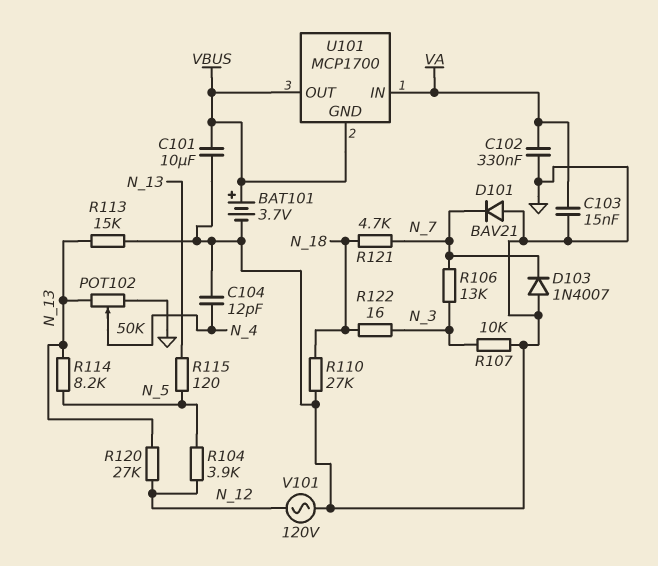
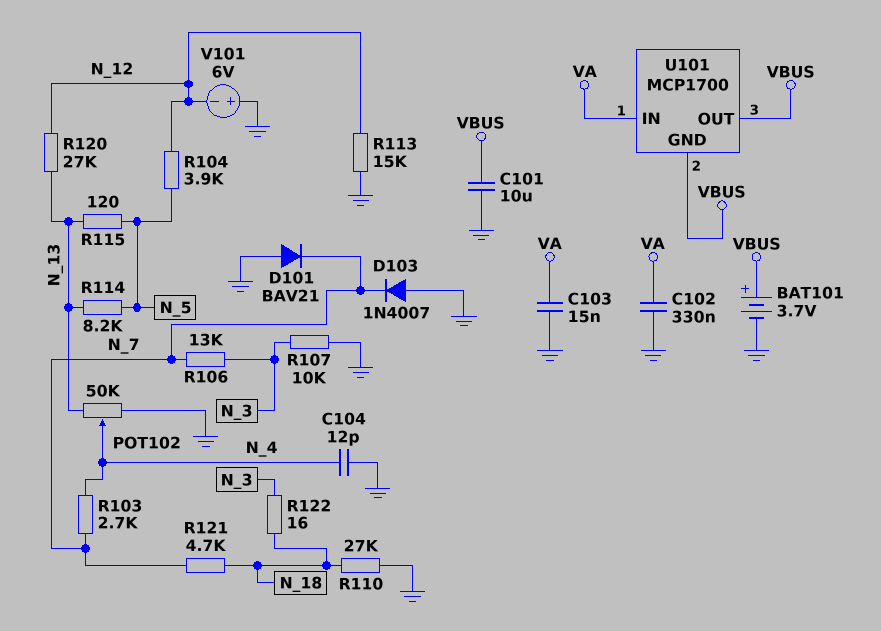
R103: none -> 2.7k (N_4, N_7)
R113: 15k (GND, N_13) -> 15k (GND, N_12)
V101: AC 120V (GND, N_12) -> 6V (plus GND, minus N_12)

